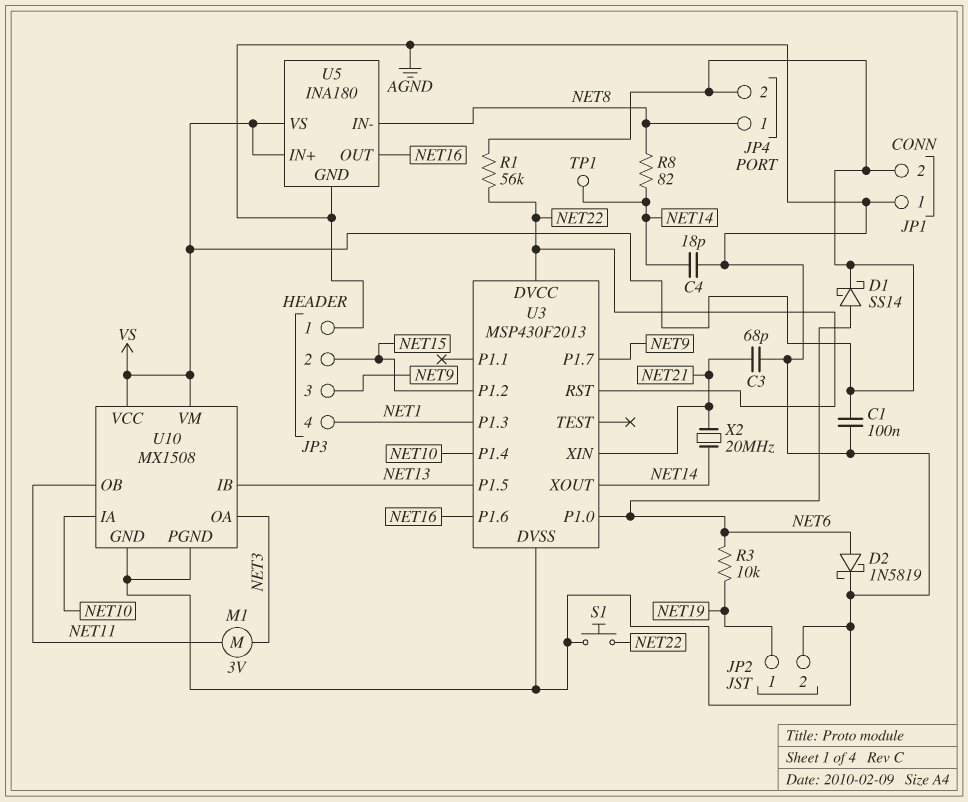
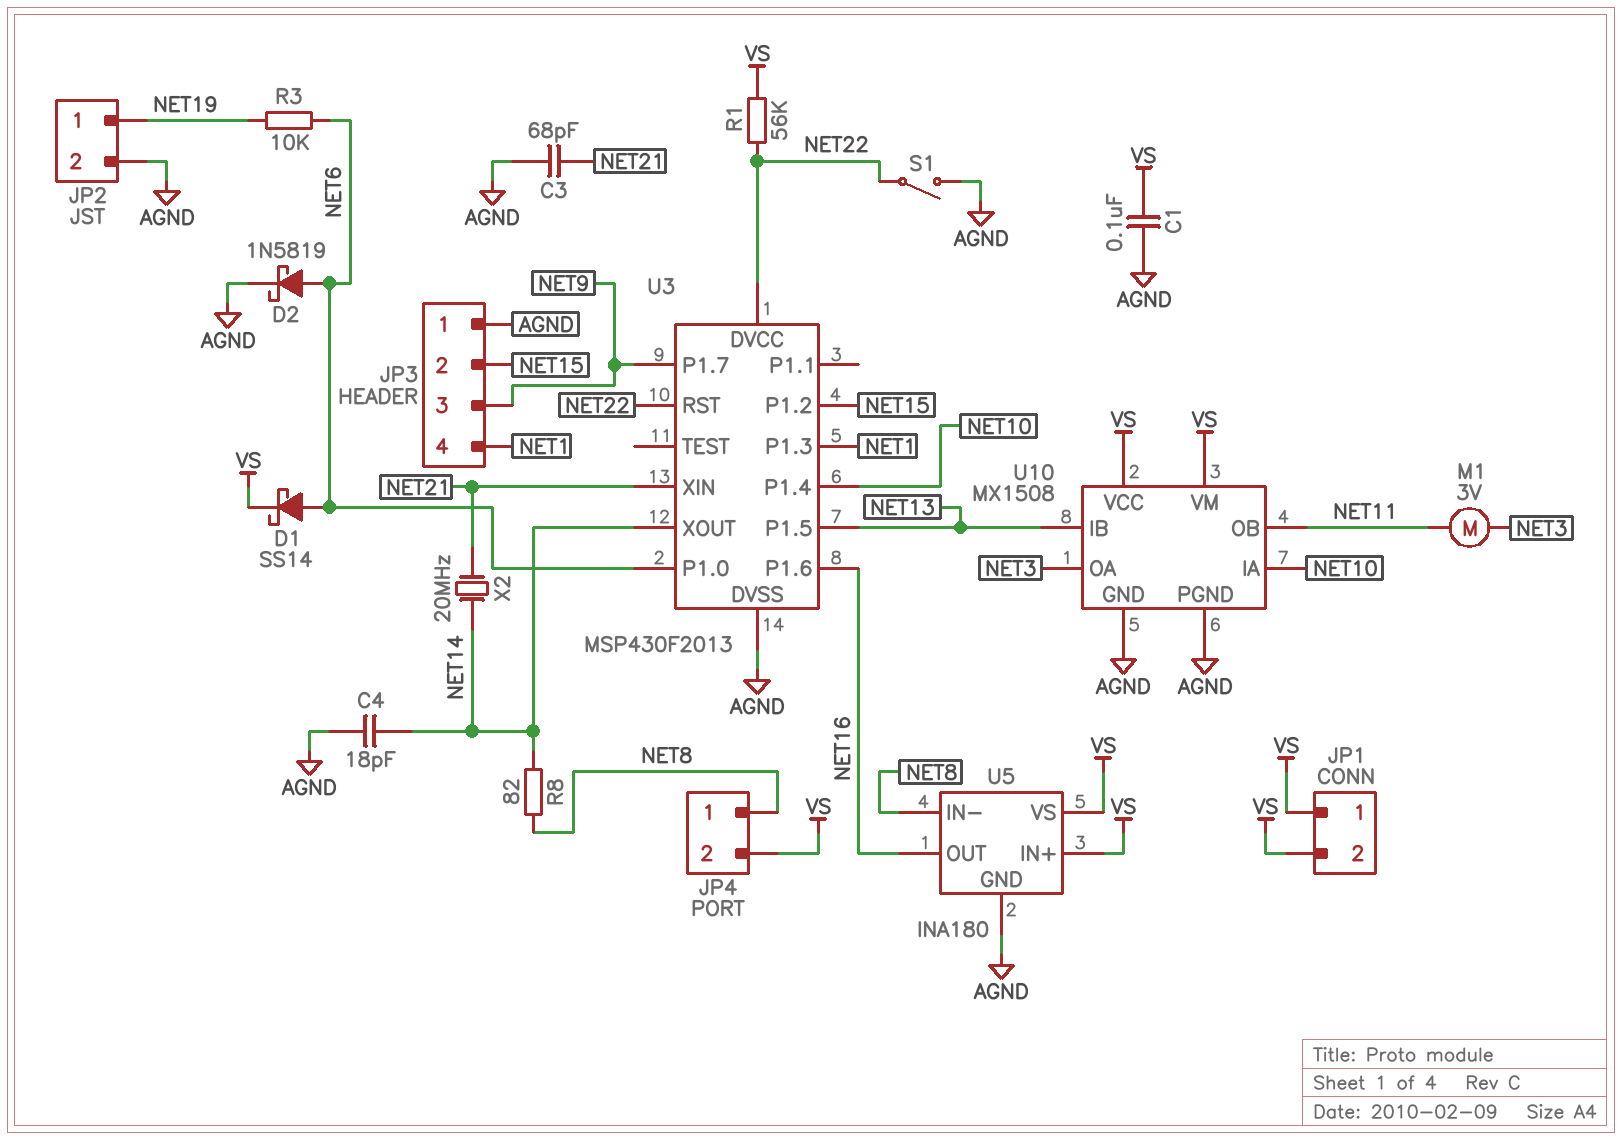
JP1 pin 1: AGND -> VS
S1: button (AGND, NET22) -> switch (AGND, NET22)
TP1: test point (NET14) -> none

